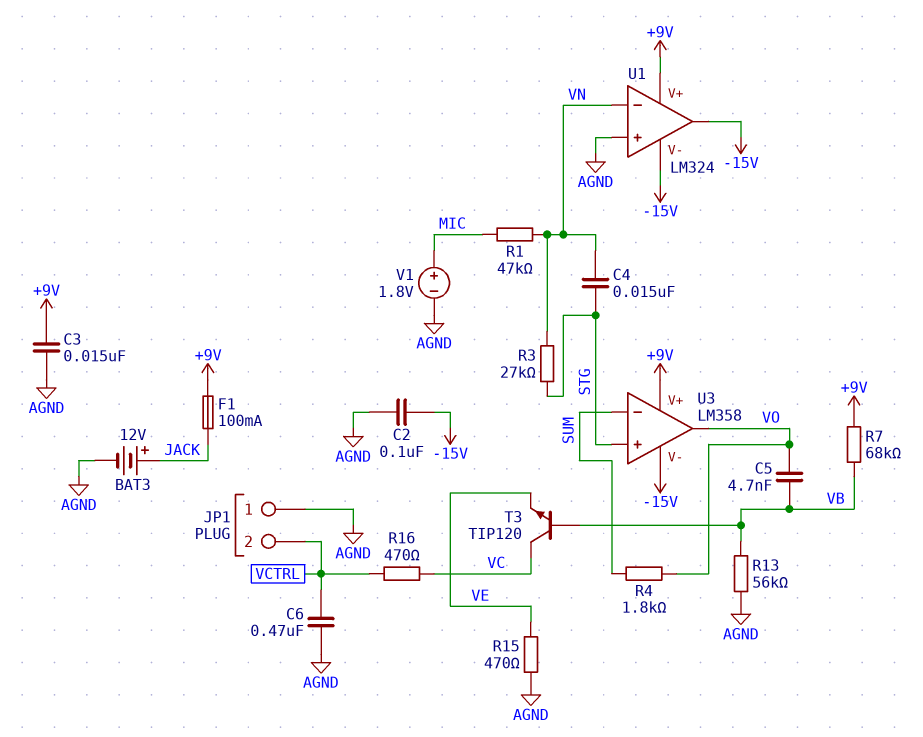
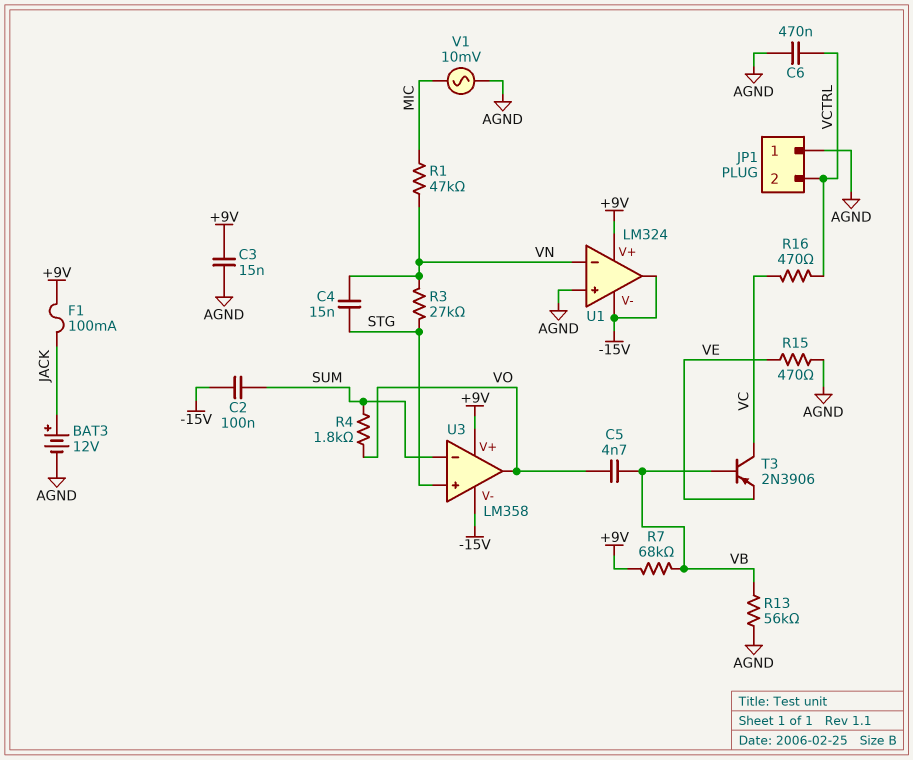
C2: 100nF (-15V, AGND) -> 100nF (-15V, SUM)
T3: NPN TIP120 (B VB, C VC, E VE) -> PNP 2N3906 (B VB, C VC, E VE)
V1: 1.8V (plus MIC, minus AGND) -> AC 10mV (AGND, MIC)

